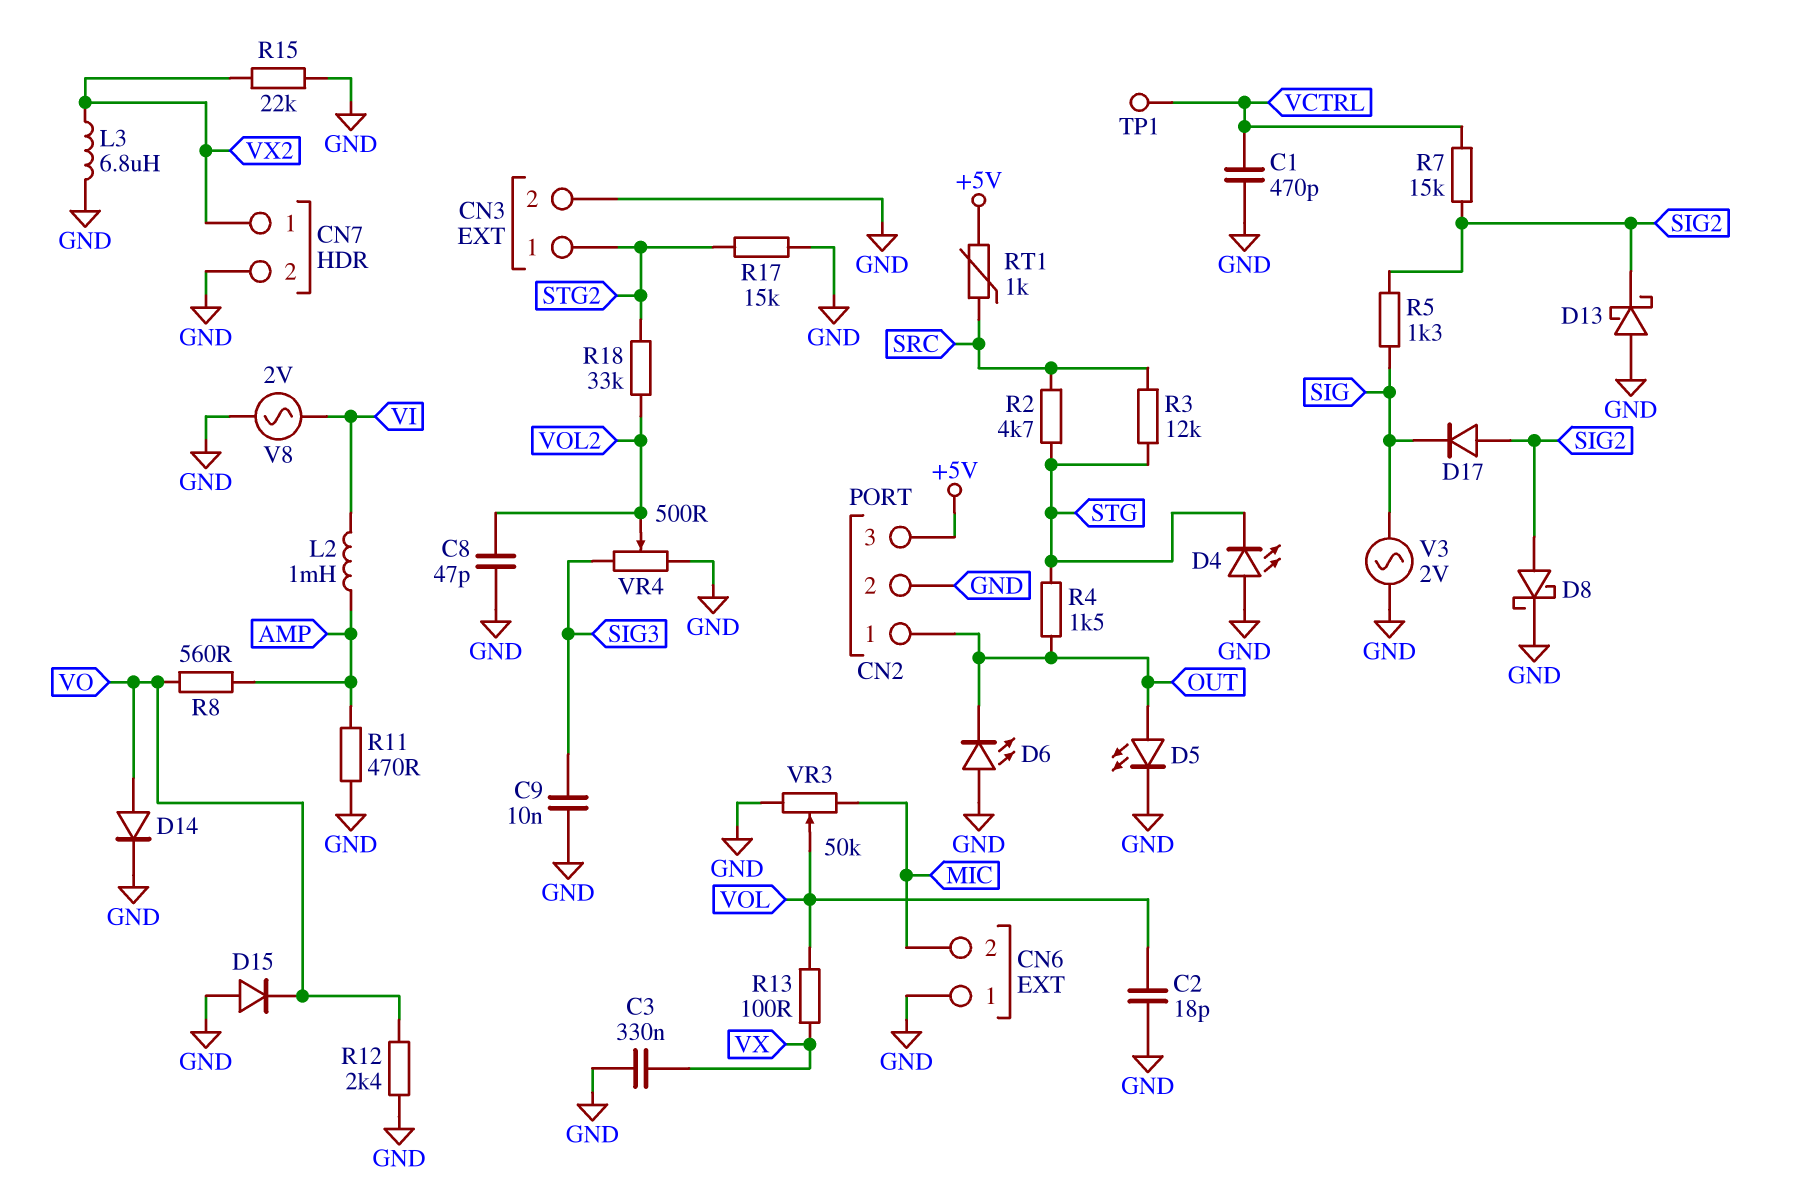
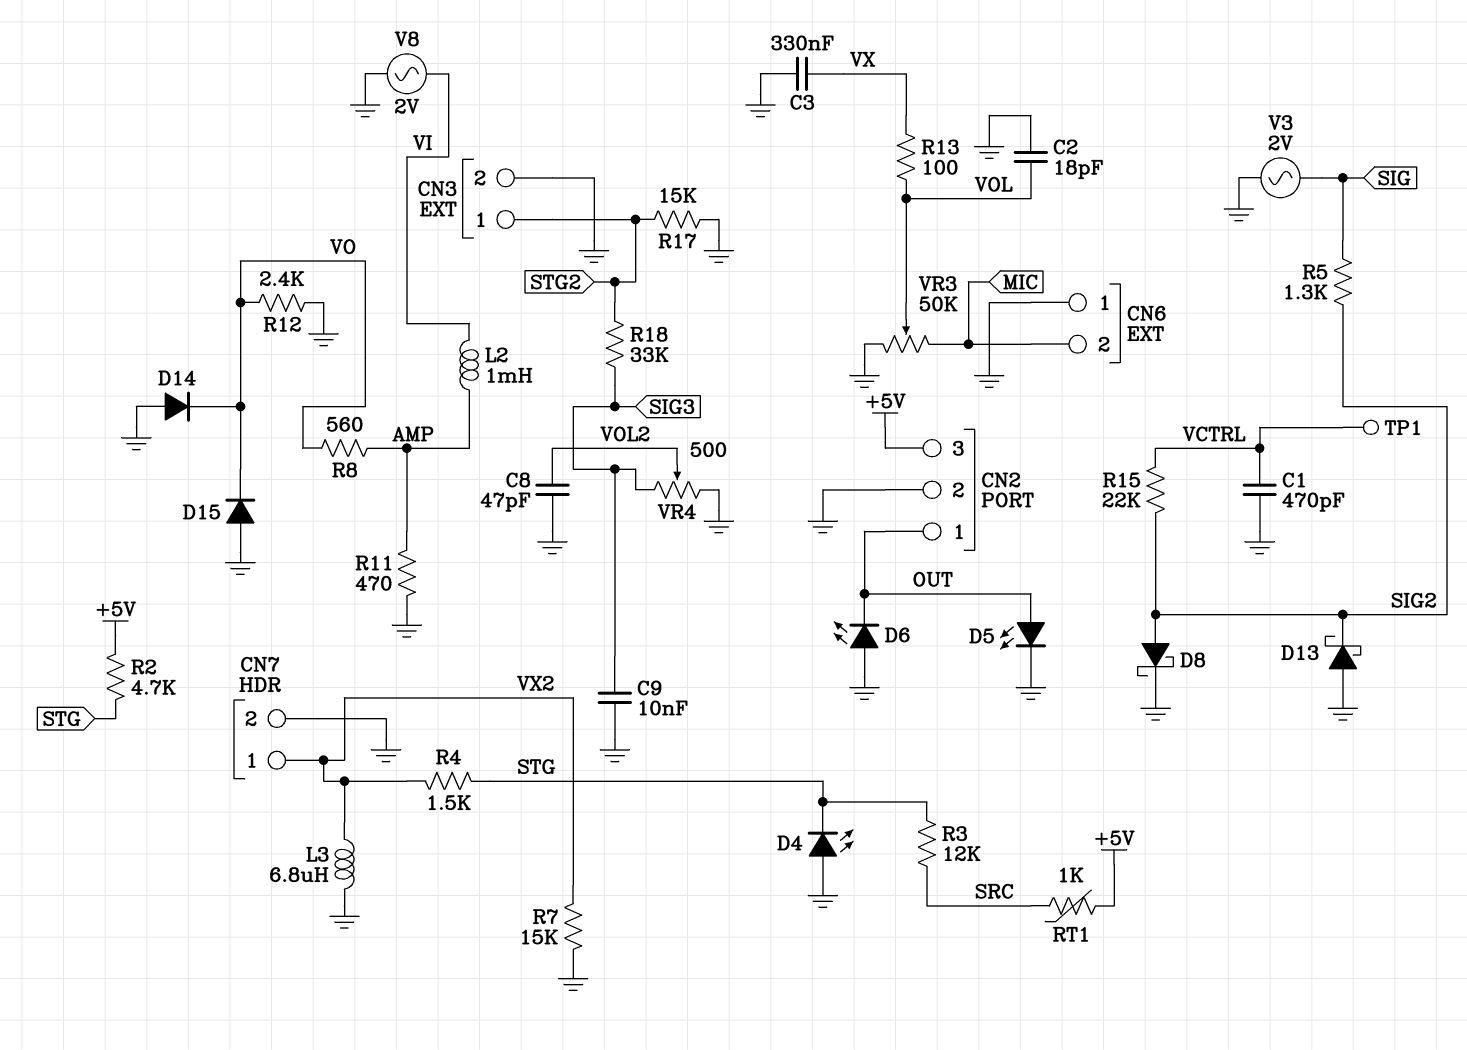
D14: diode (A VO, K GND) -> diode (A GND, K VO)
D17: diode (A SIG2, K SIG) -> none
R2: 4.7k (SRC, STG) -> 4.7k (+5V, STG)
R4: 1.5k (OUT, STG) -> 1.5k (STG, VX2)
R7: 15k (SIG2, VCTRL) -> 15k (GND, VX2)
R15: 22k (GND, VX2) -> 22k (SIG2, VCTRL)
R18: 33k (STG2, VOL2) -> 33k (SIG3, STG2)

